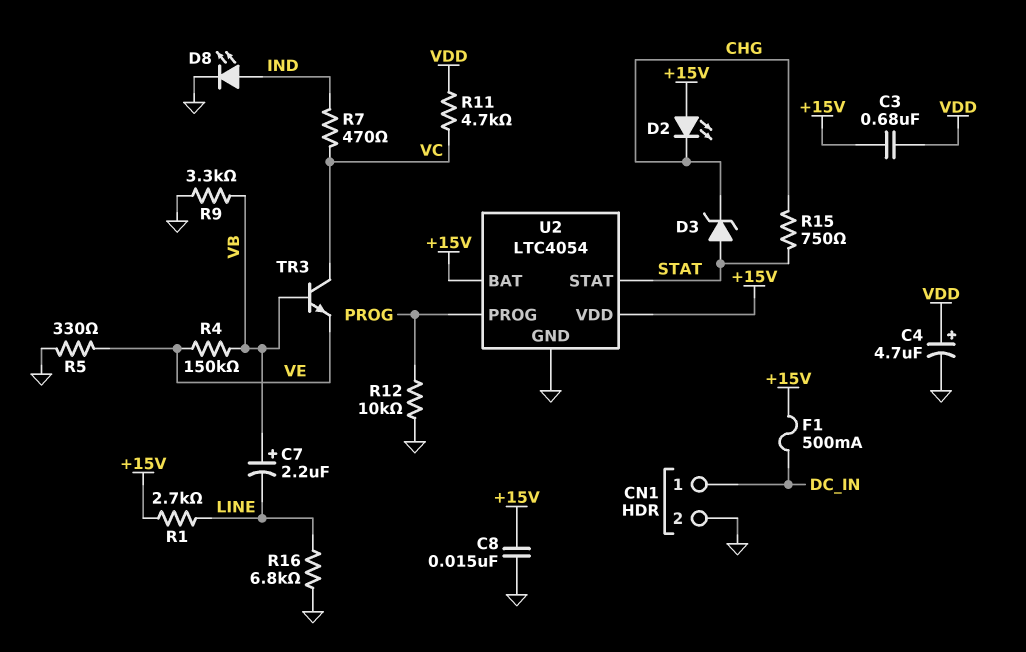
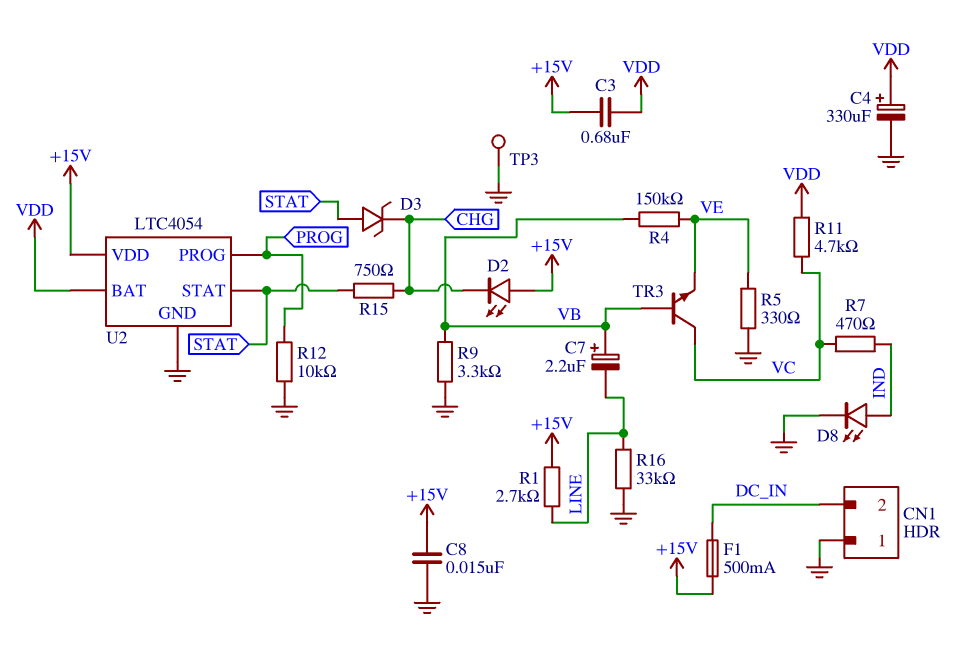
C4: 4.7uF (plus VDD, minus GND) -> 330uF (plus VDD, minus GND)
CN1 pin 1: DC_IN -> GND
CN1 pin 2: GND -> DC_IN
R16: 6.8k (GND, LINE) -> 33k (GND, LINE)
TP3: none -> test point (GND)
U2 pin BAT: +15V -> VDD

